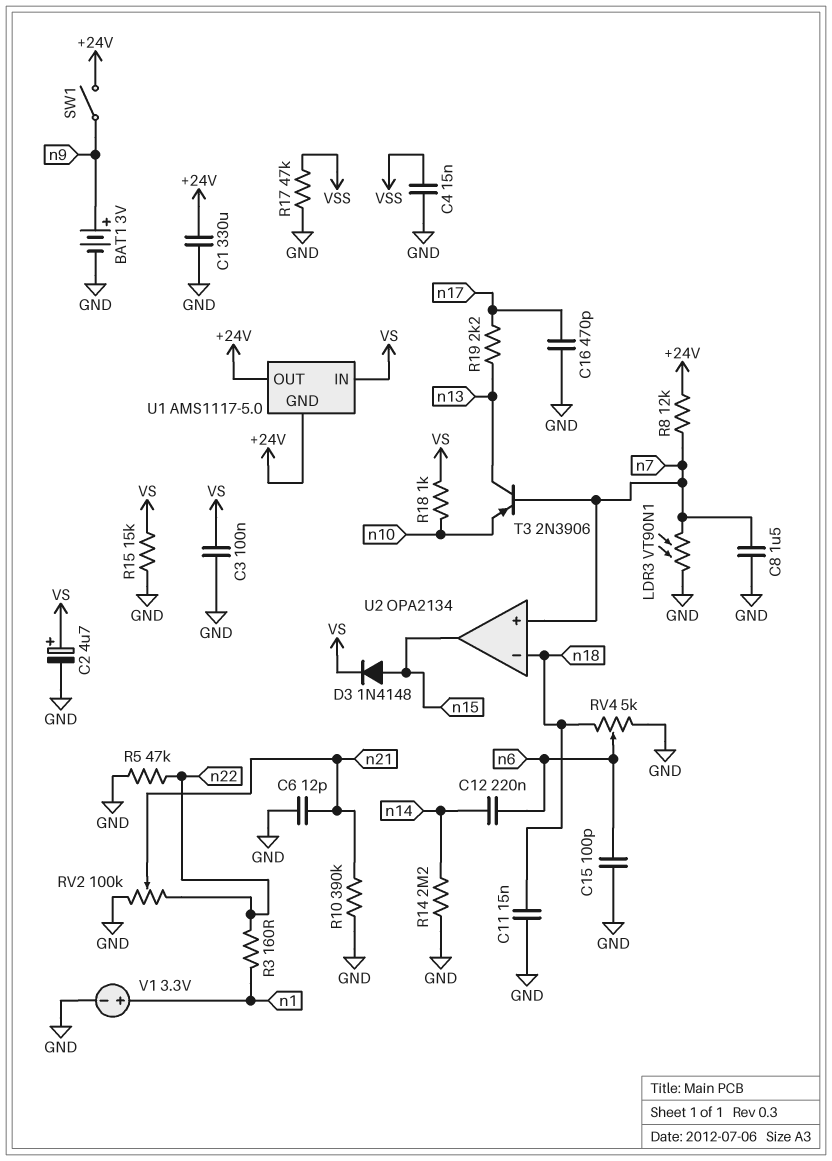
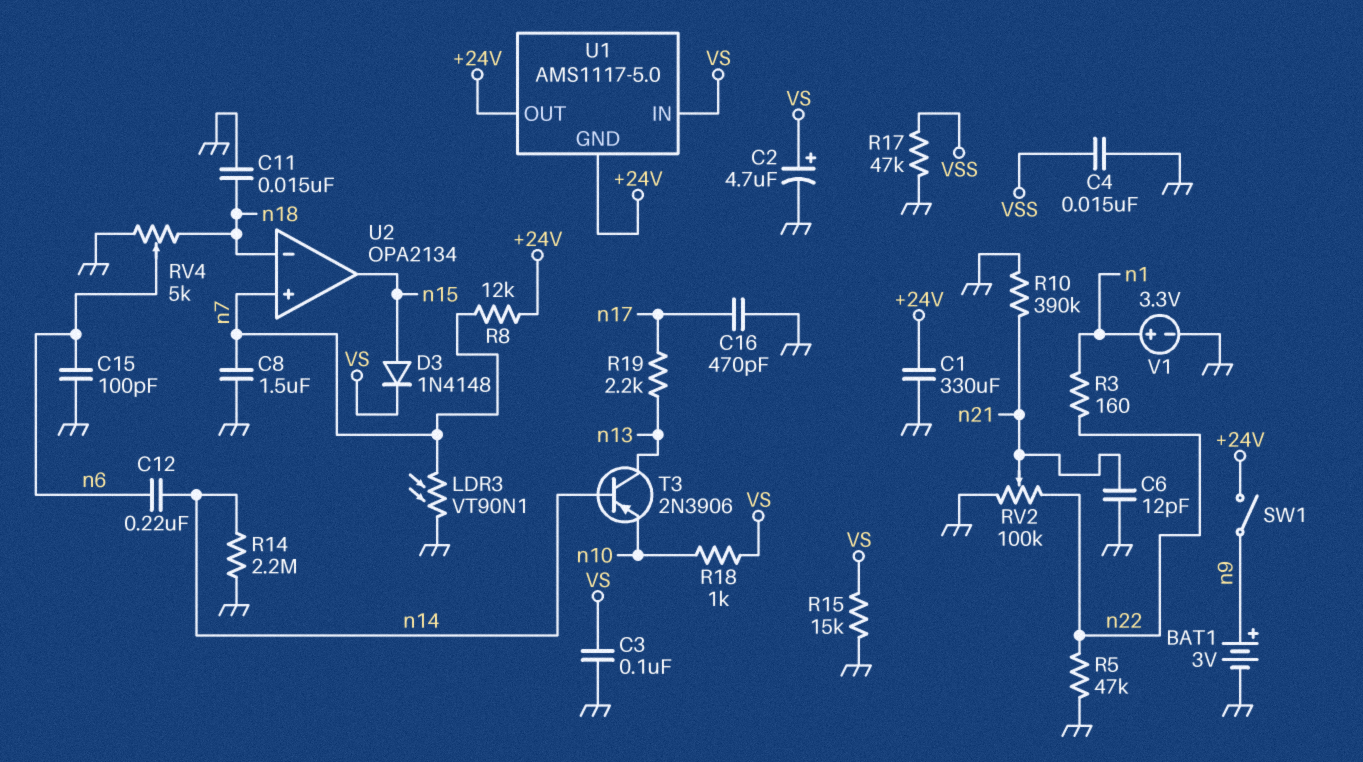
T3: PNP 2N3906 (B n7, C n13, E n10) -> PNP 2N3906 (B n14, C n13, E n10)

